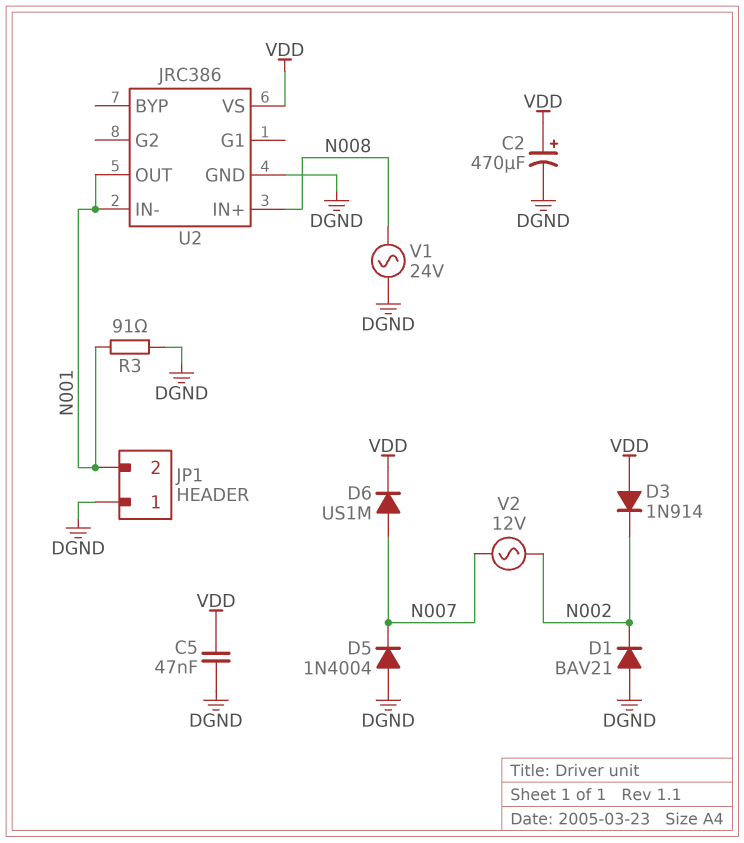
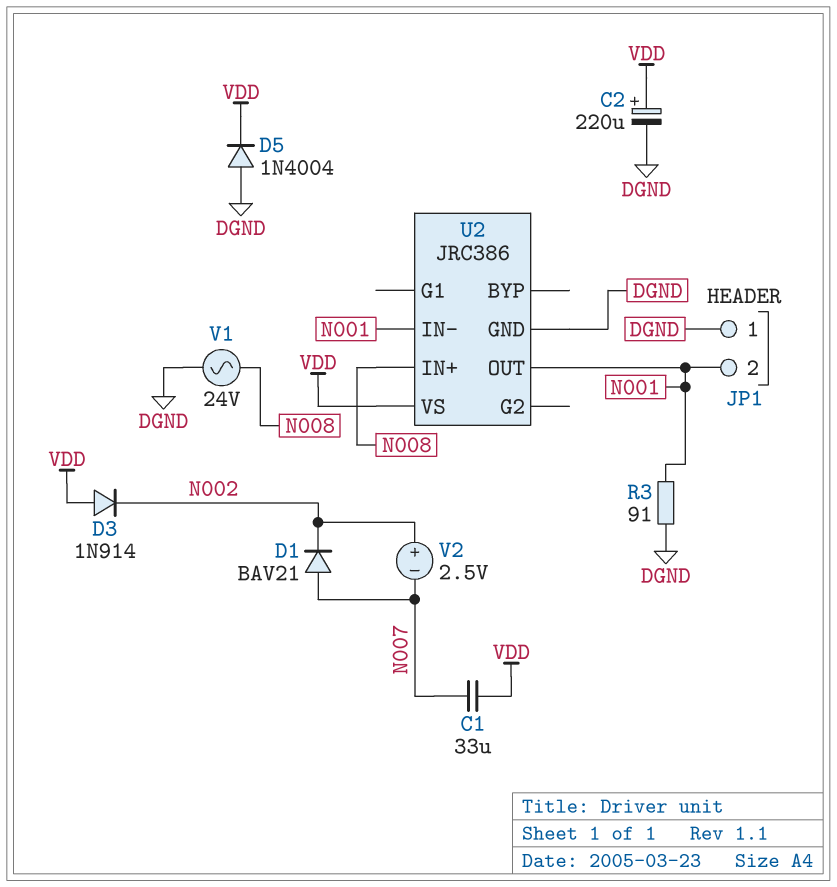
C1: none -> 33uF (N007, VDD)
C2: 470uF (plus VDD, minus DGND) -> 220uF (plus VDD, minus DGND)
C5: 47nF (DGND, VDD) -> none
D1: diode BAV21 (A DGND, K N002) -> diode BAV21 (A N007, K N002)
D5: diode 1N4004 (A DGND, K N007) -> diode 1N4004 (A DGND, K VDD)
D6: diode US1M (A N007, K VDD) -> none
V2: AC 12V (N002, N007) -> 2.5V (plus N002, minus N007)

